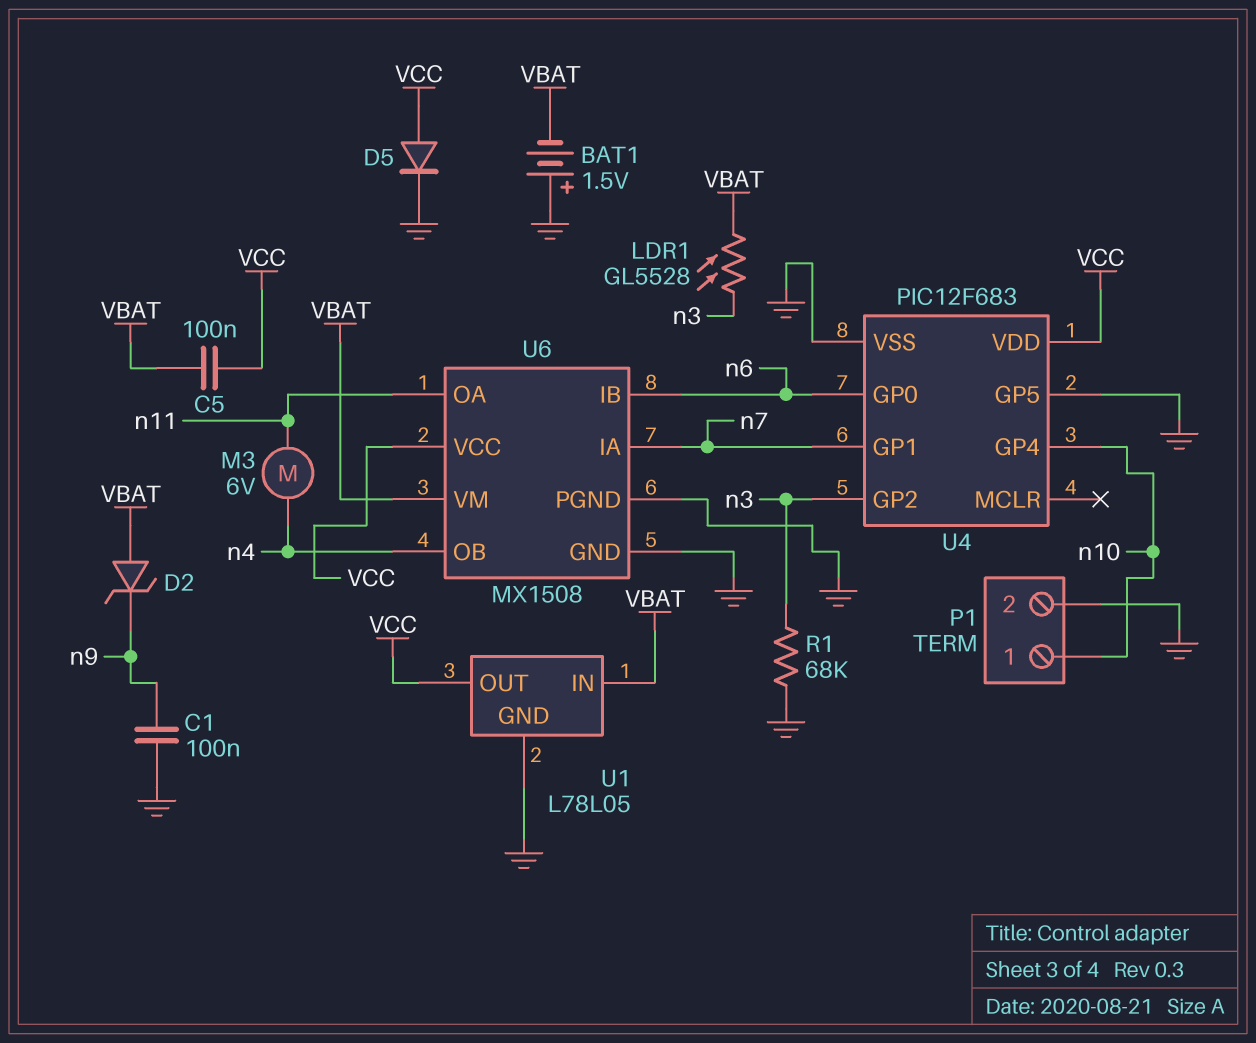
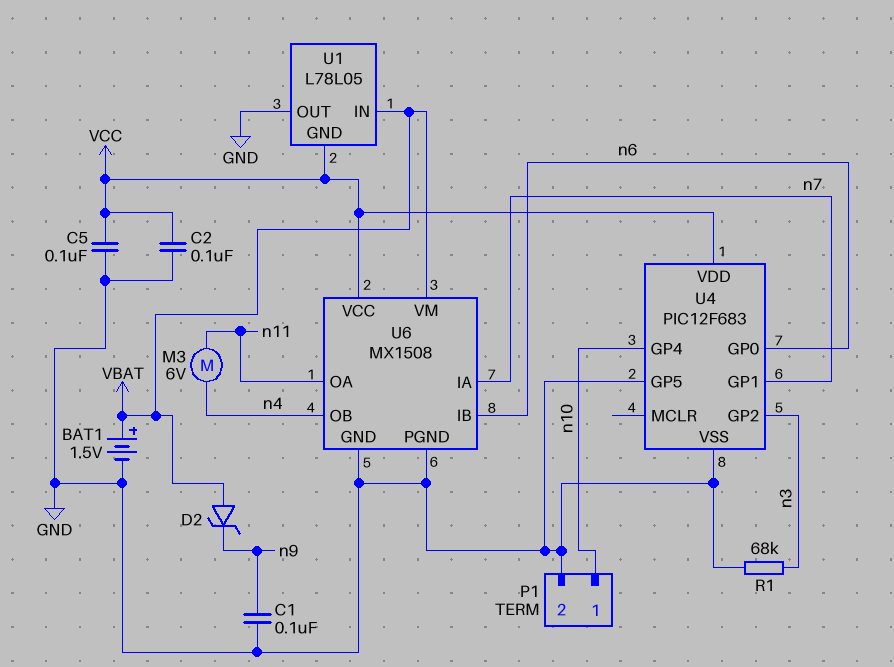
BAT1: 1.5V (plus GND, minus VBAT) -> 1.5V (plus VBAT, minus GND)
C2: none -> 100nF (GND, VCC)
C5: 100nF (VBAT, VCC) -> 100nF (GND, VCC)
D5: diode (A VCC, K GND) -> none
LDR1: GL5528 (VBAT, n3) -> none
U1 pin GND: GND -> VCC
U1 pin OUT: VCC -> GND

